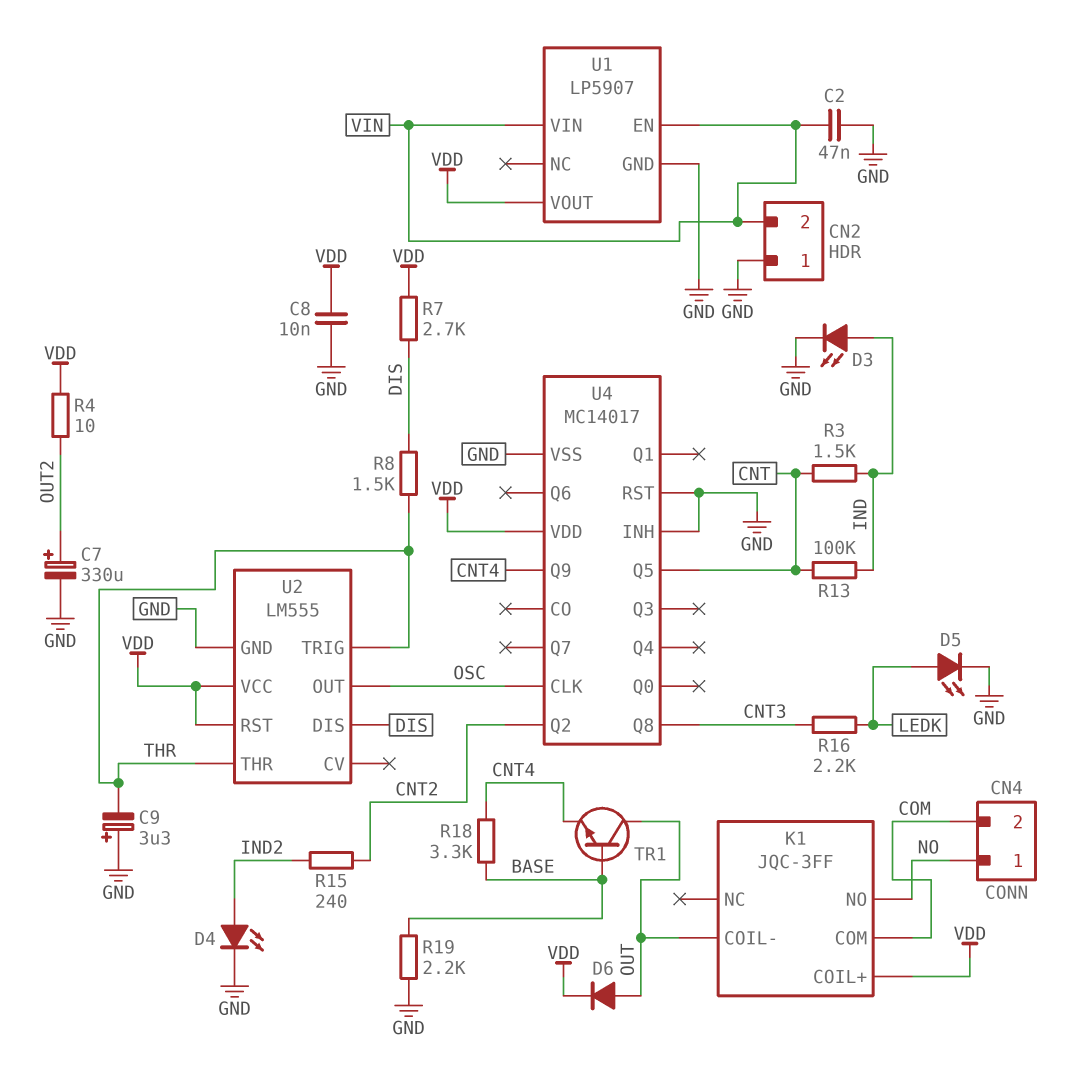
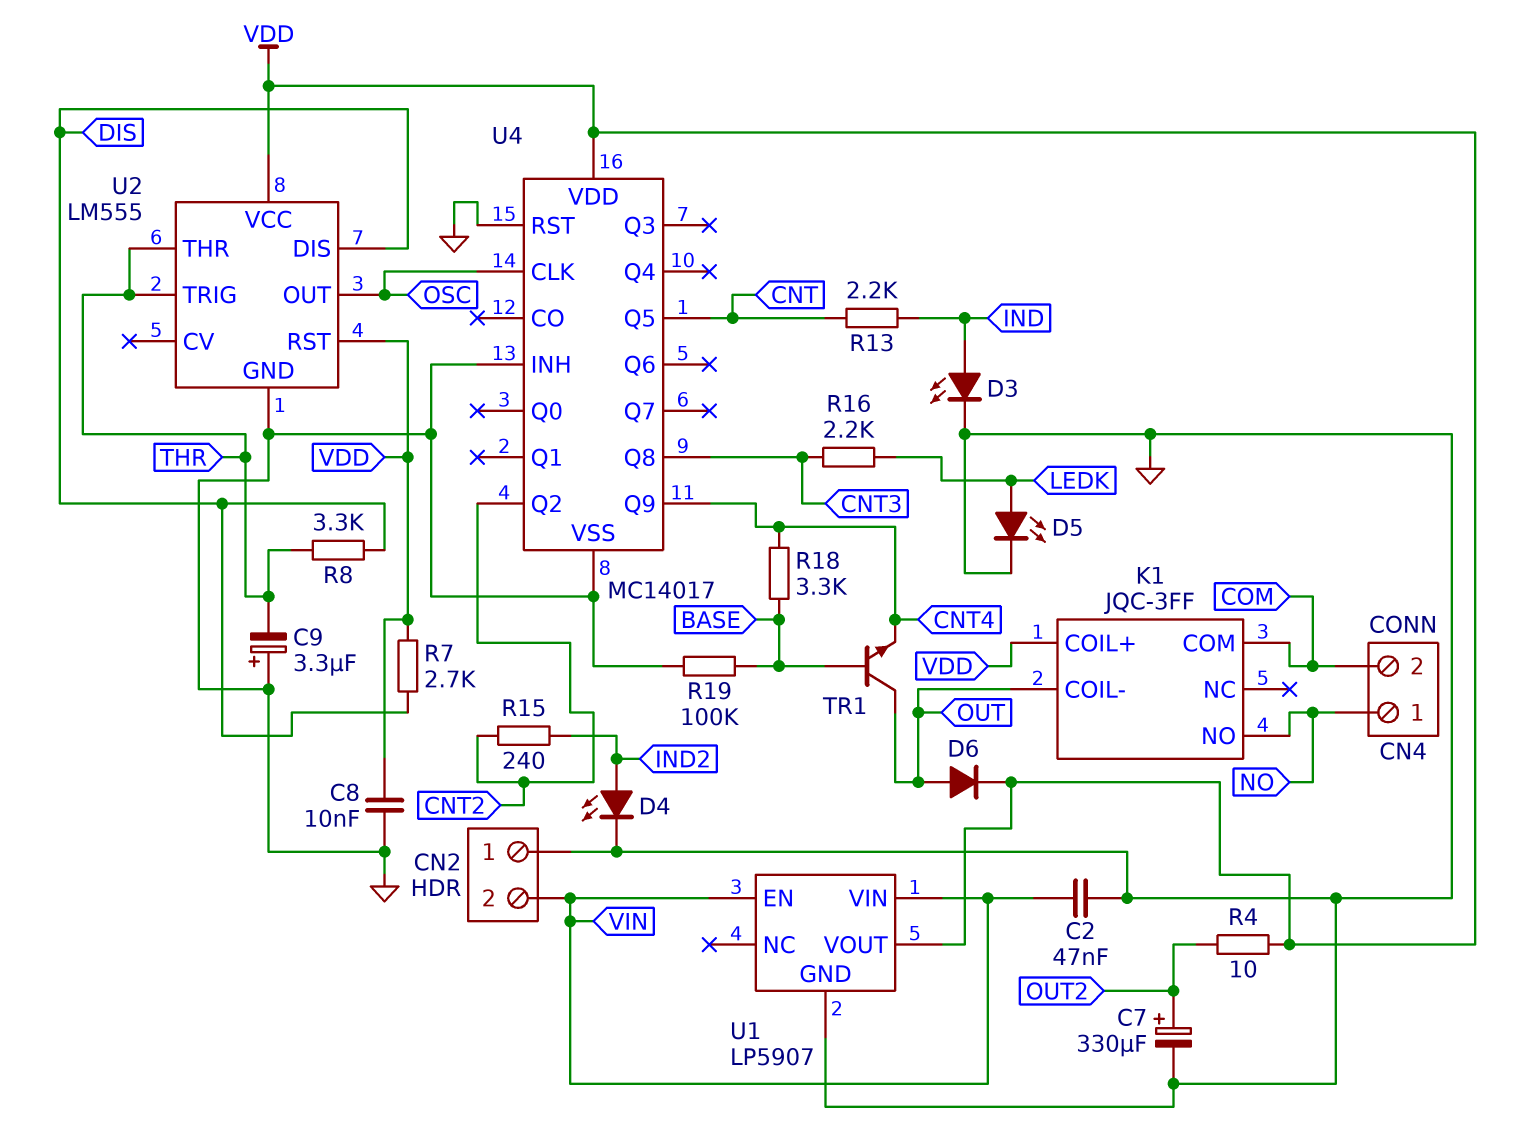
R3: 1.5k (CNT, IND) -> none
R8: 1.5k (DIS, THR) -> 3.3k (DIS, THR)
R13: 100k (CNT, IND) -> 2.2k (CNT, IND)
R19: 2.2k (BASE, GND) -> 100k (BASE, GND)

